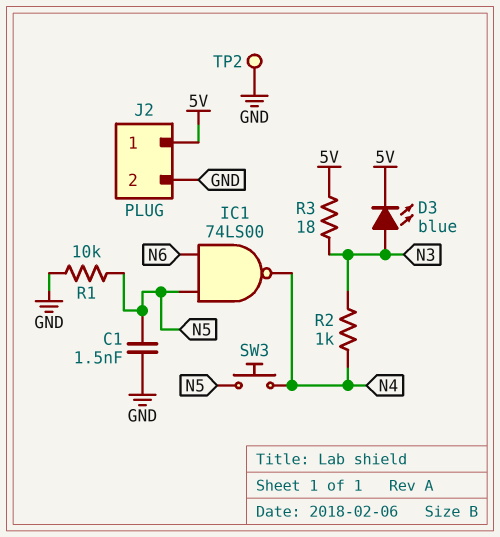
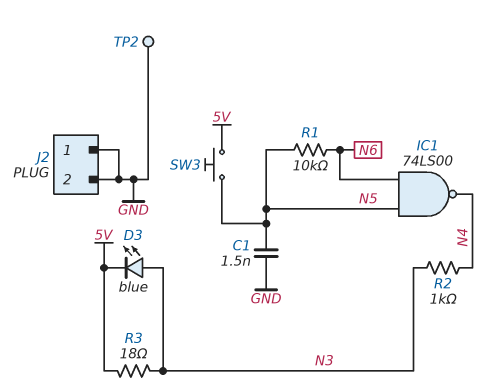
J2 pin 1: 5V -> GND
R1: 10k (GND, N5) -> 10k (N5, N6)
SW3: button (N4, N5) -> button (5V, N5)

